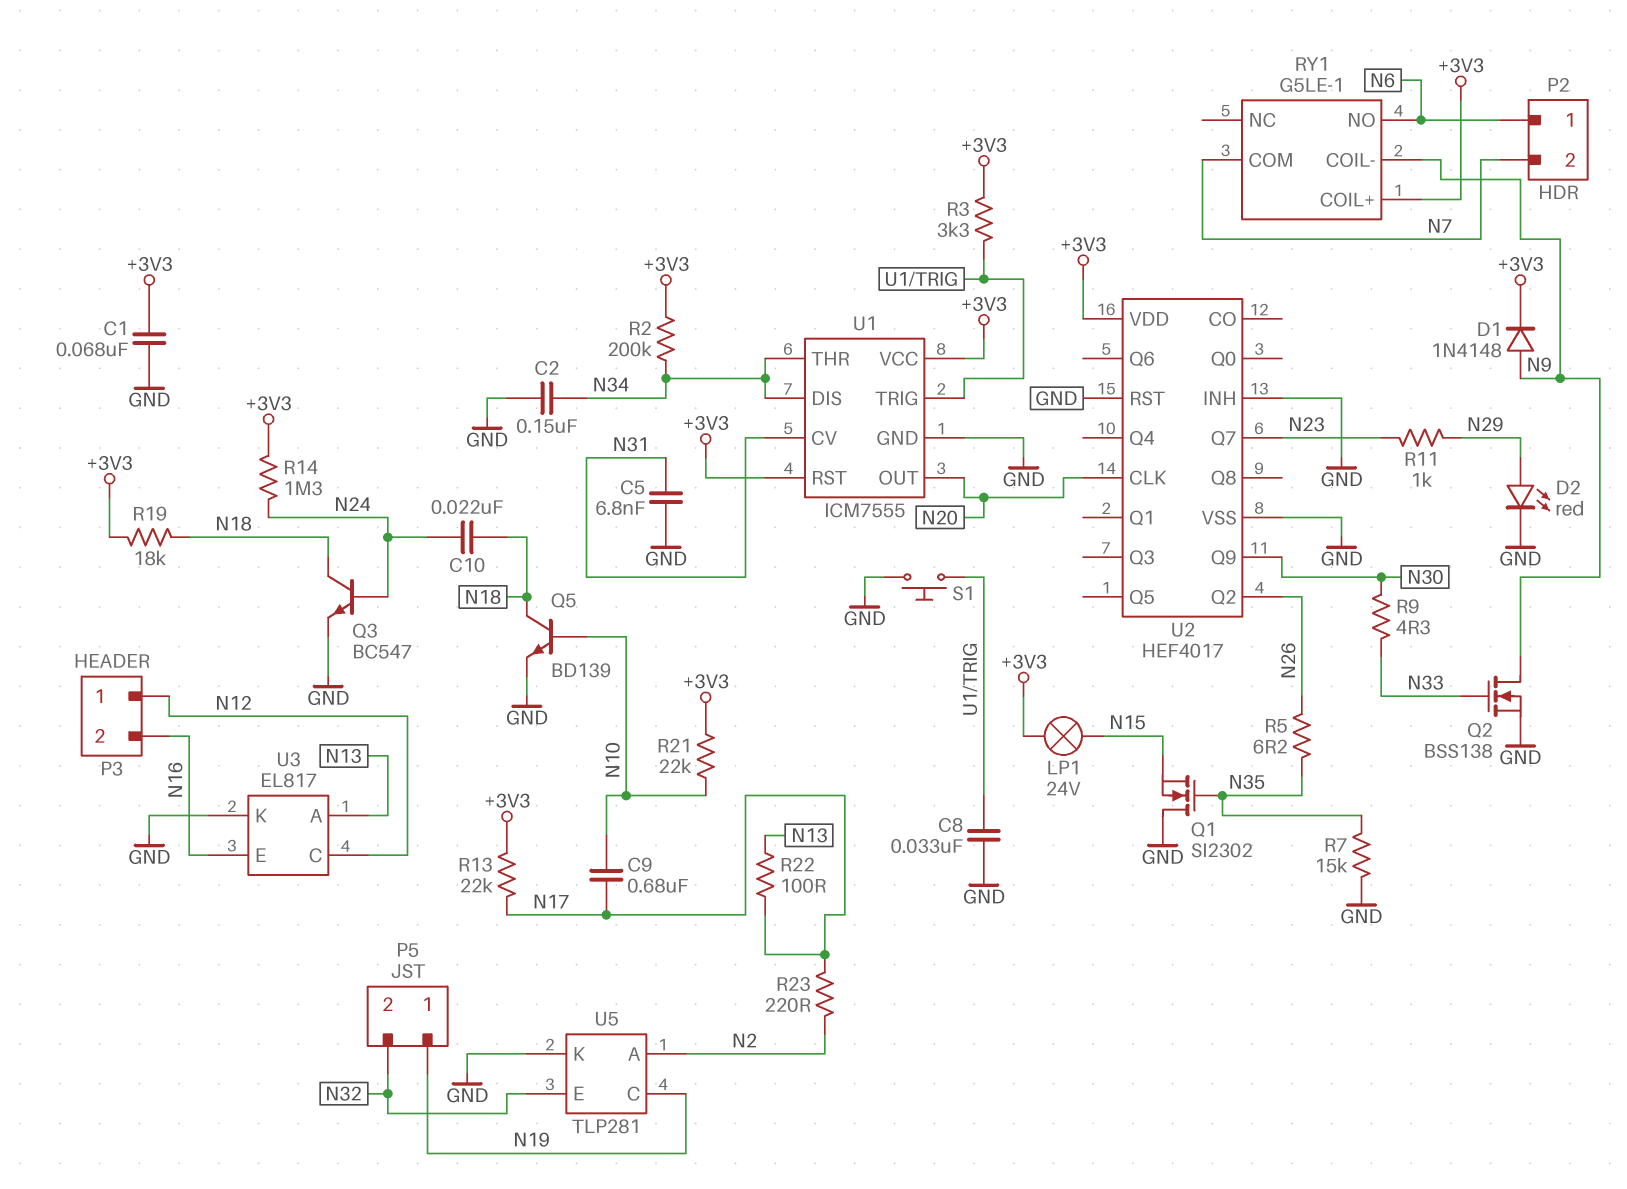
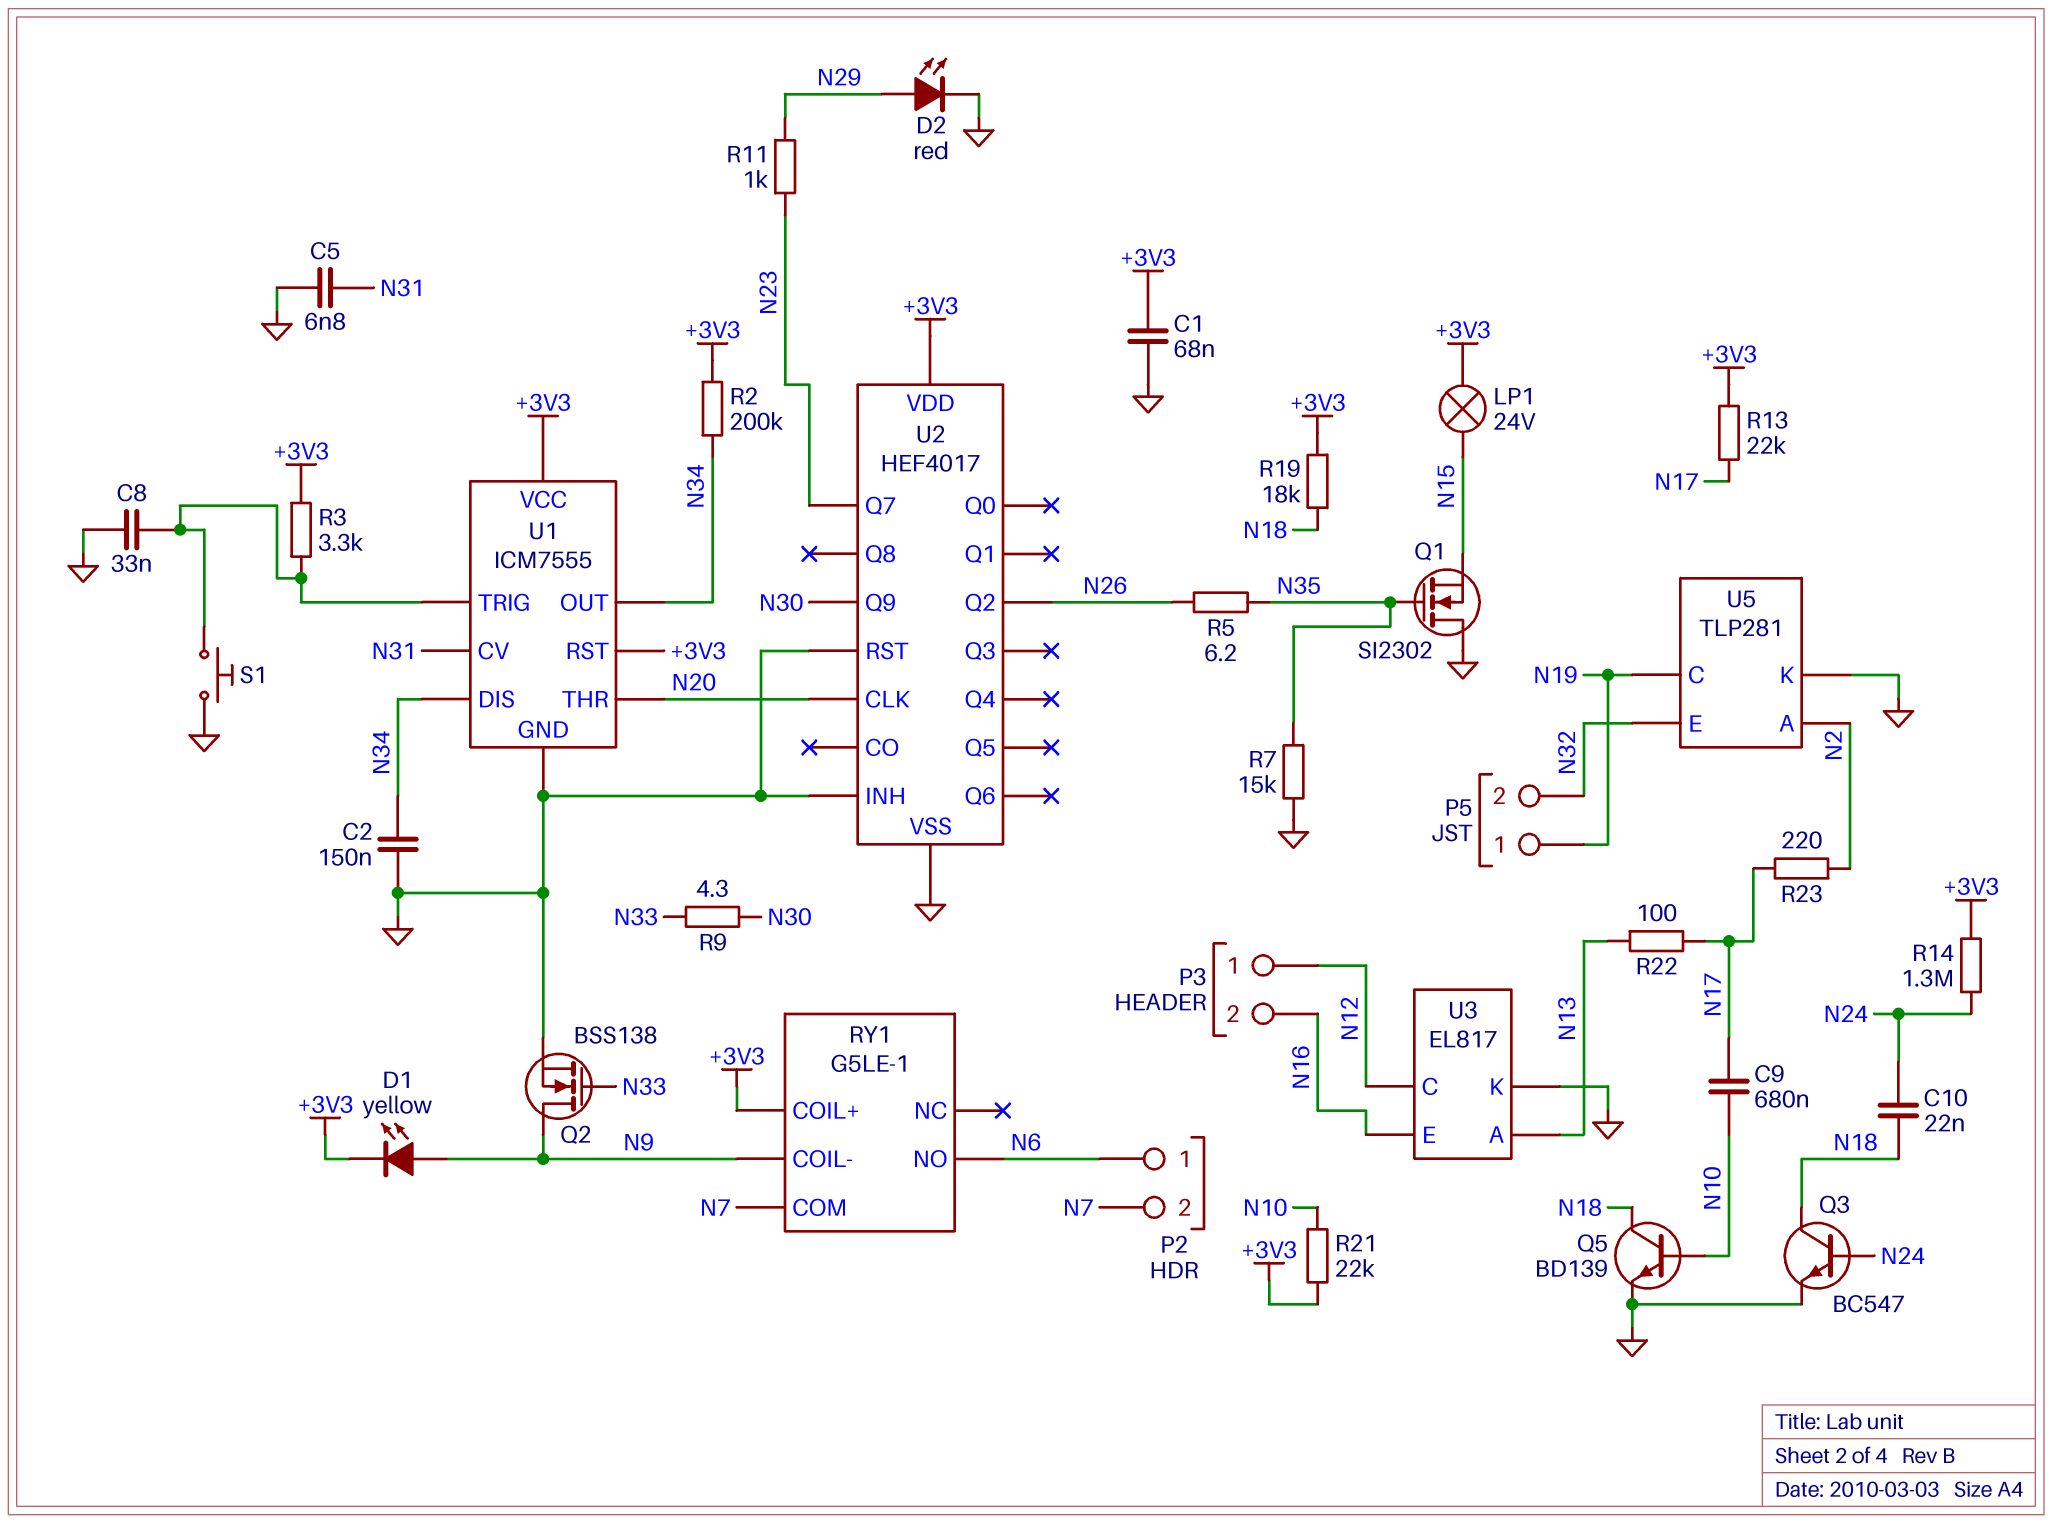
D1: diode 1N4148 (A N9, K +3V3) -> LED yellow (A N9, K +3V3)
U1 pin OUT: N20 -> N34
U1 pin THR: N34 -> N20

